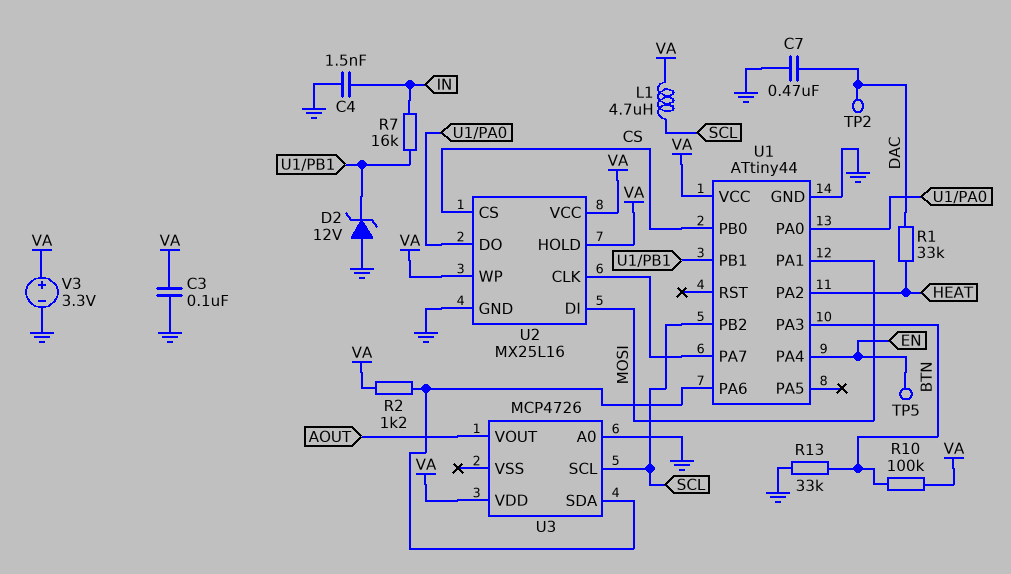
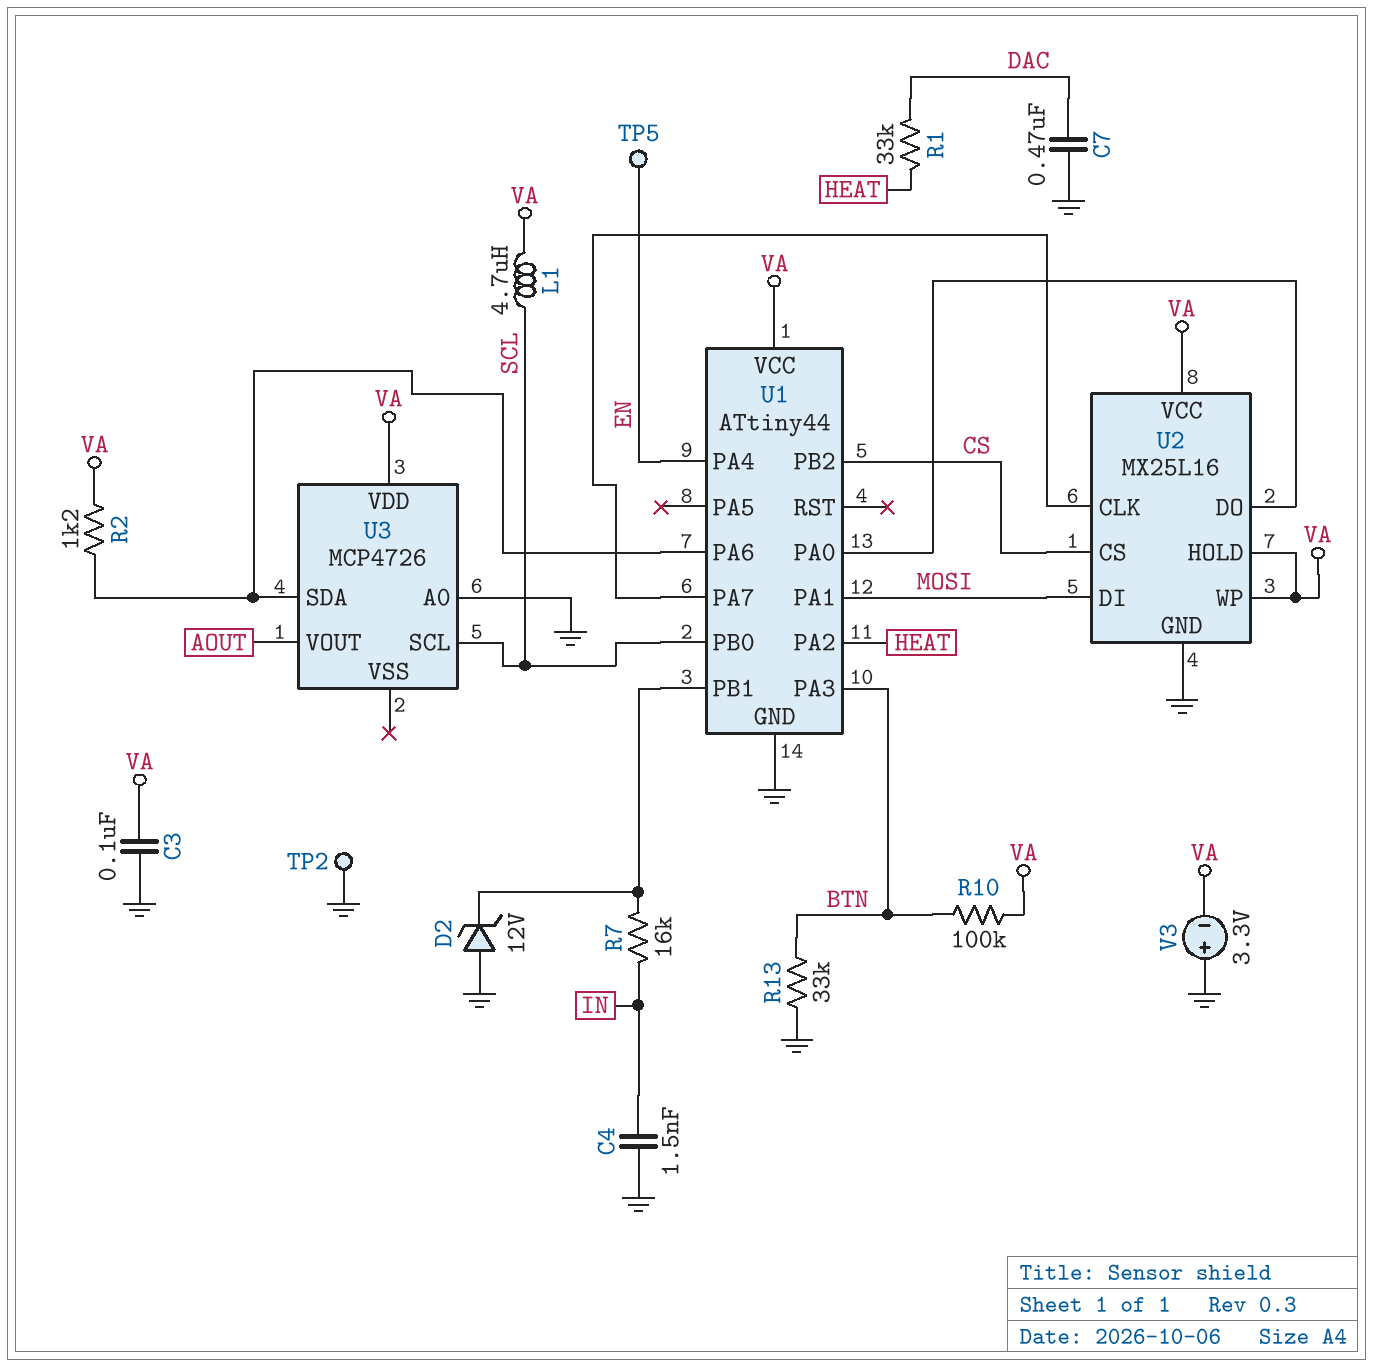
TP2: test point (DAC) -> test point (GND)
U1 pin PB0: CS -> SCL
U1 pin PB2: SCL -> CS
V3: 3.3V (plus VA, minus GND) -> 3.3V (plus GND, minus VA)

